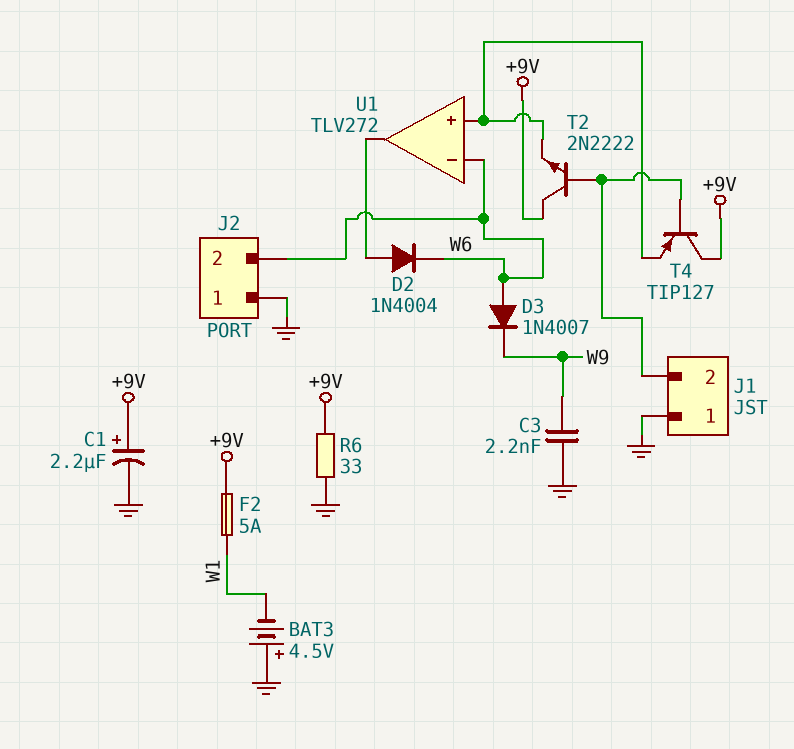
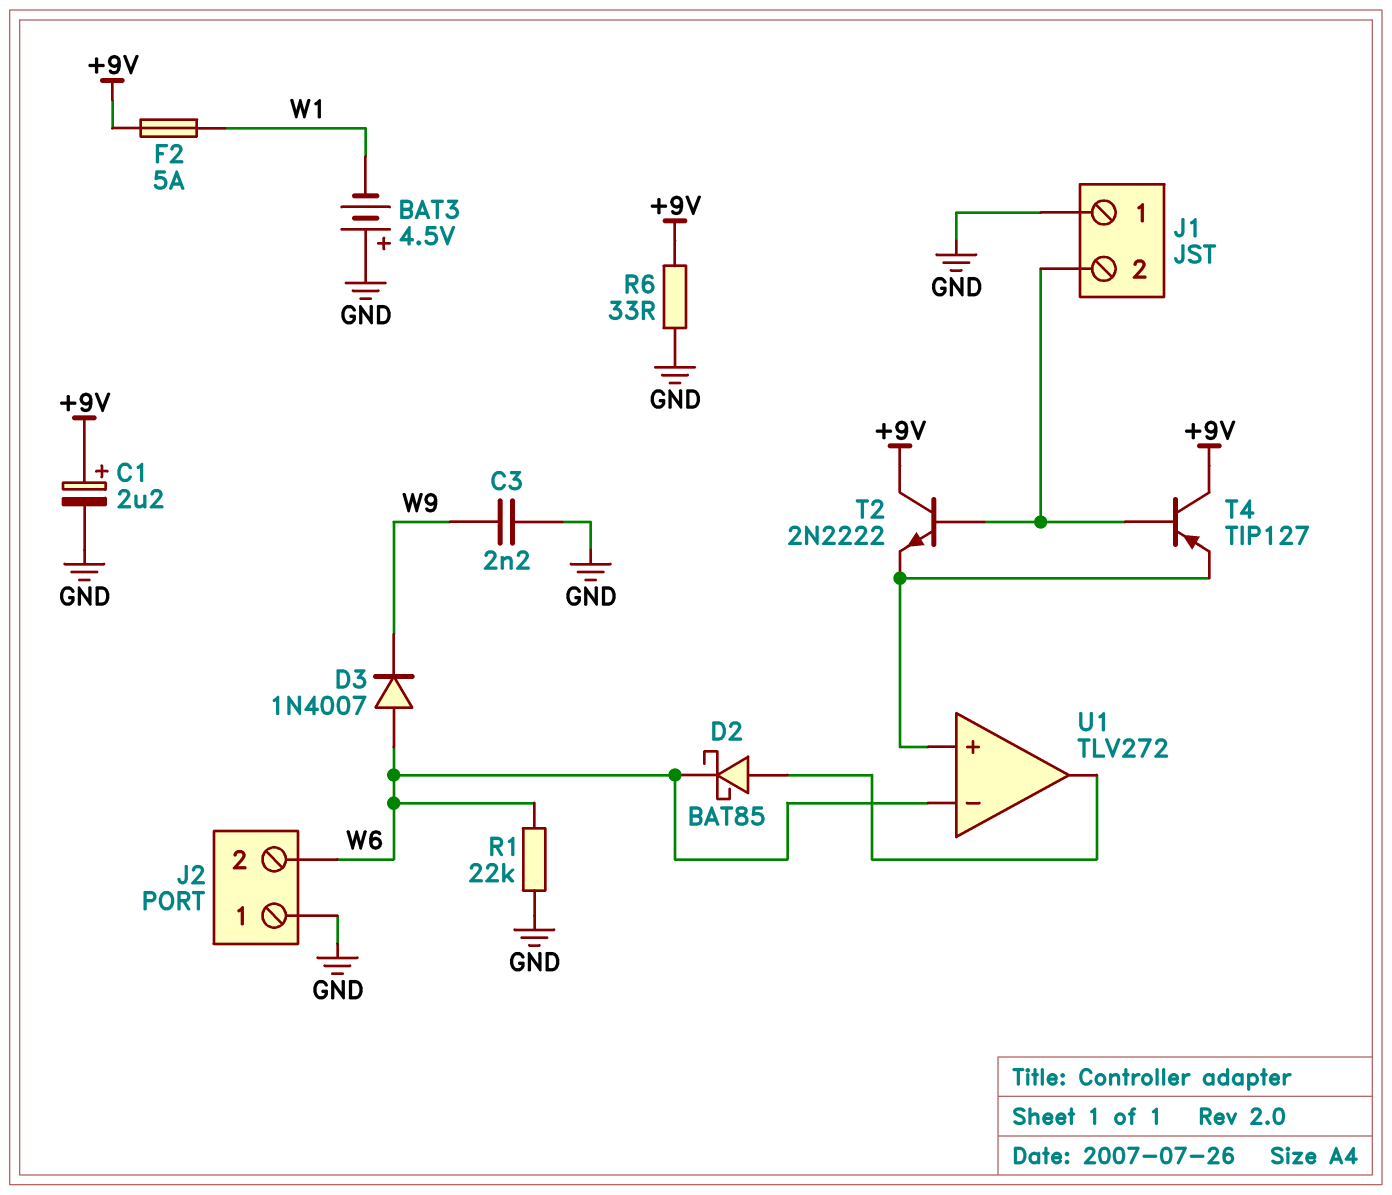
D2: diode 1N4004 (A U1/out, K W6) -> schottky BAT85 (A U1/out, K W6)
R1: none -> 22k (GND, W6)

